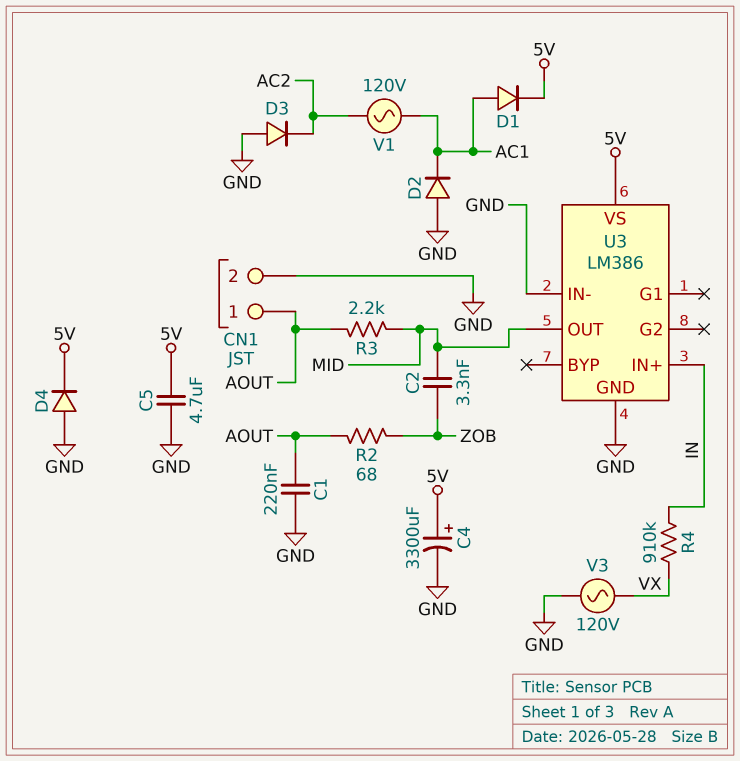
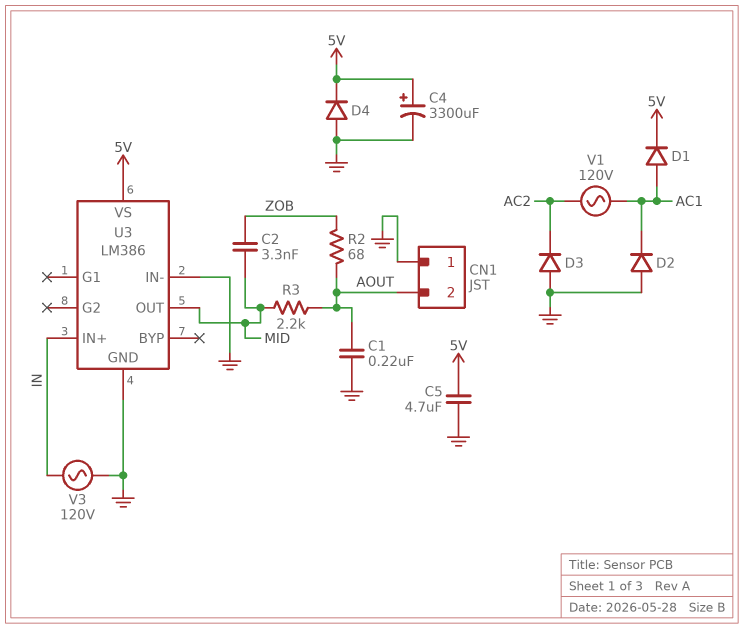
CN1 pin 1: AOUT -> GND
CN1 pin 2: GND -> AOUT
R4: 910k (IN, VX) -> none
V3: AC 120V (GND, VX) -> AC 120V (GND, IN)

